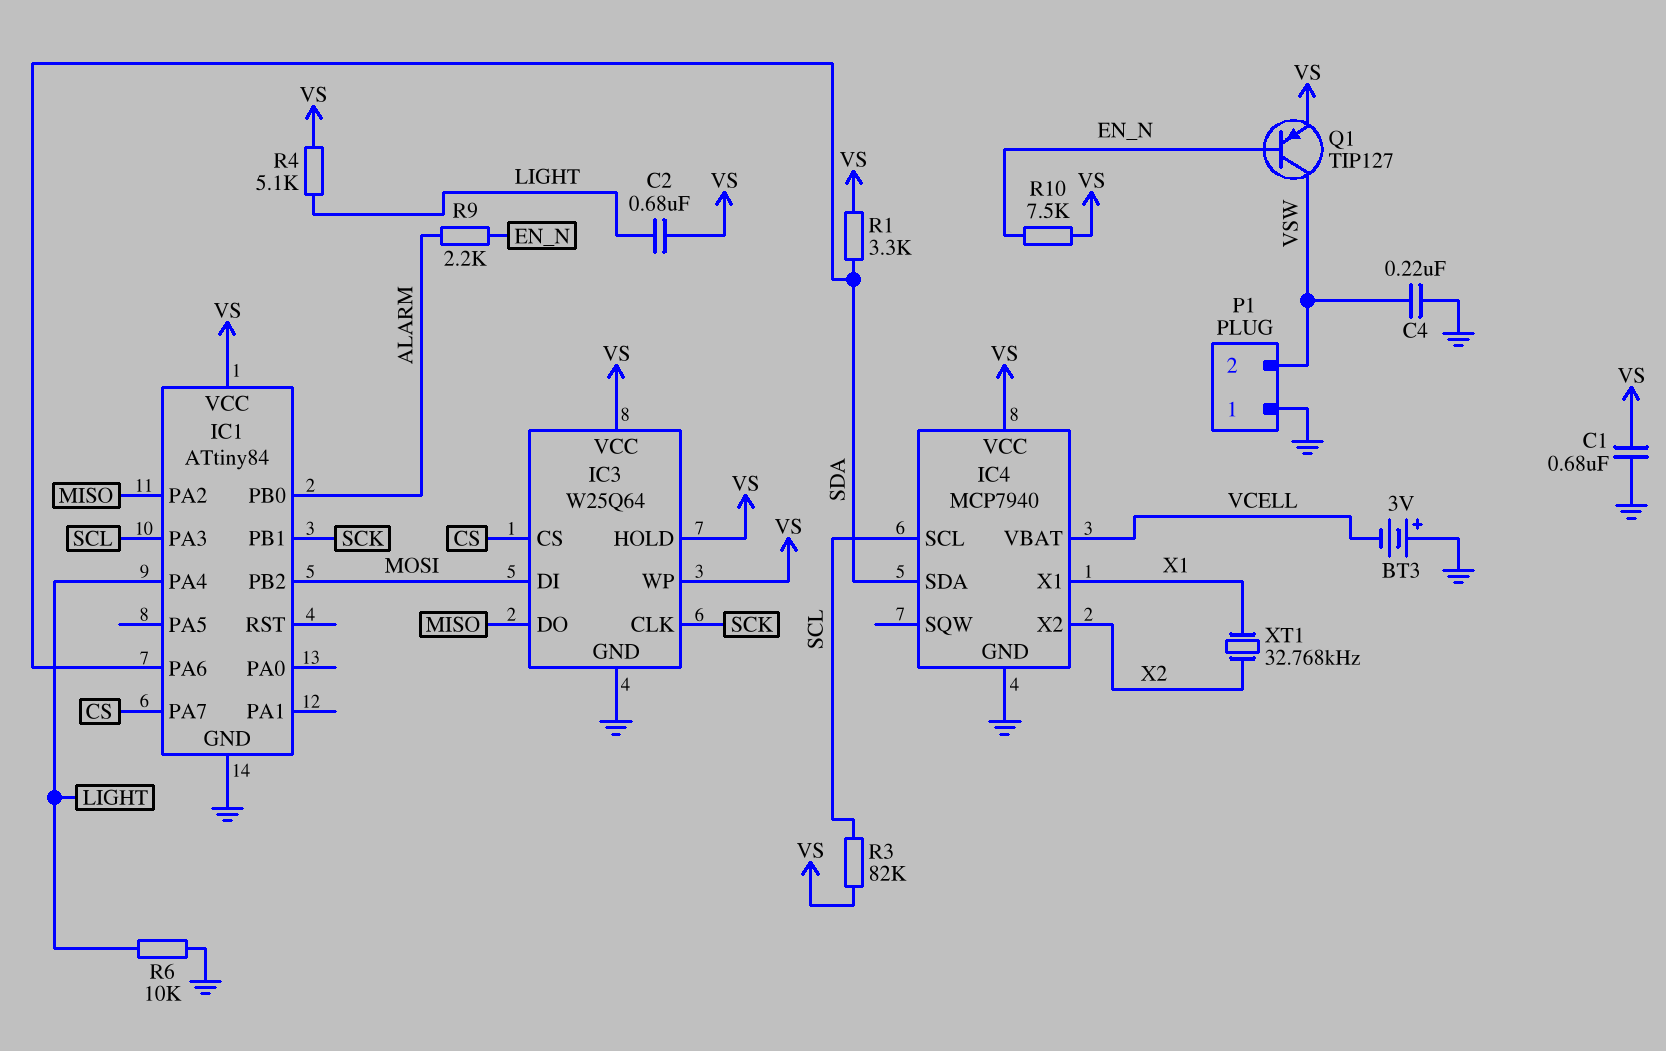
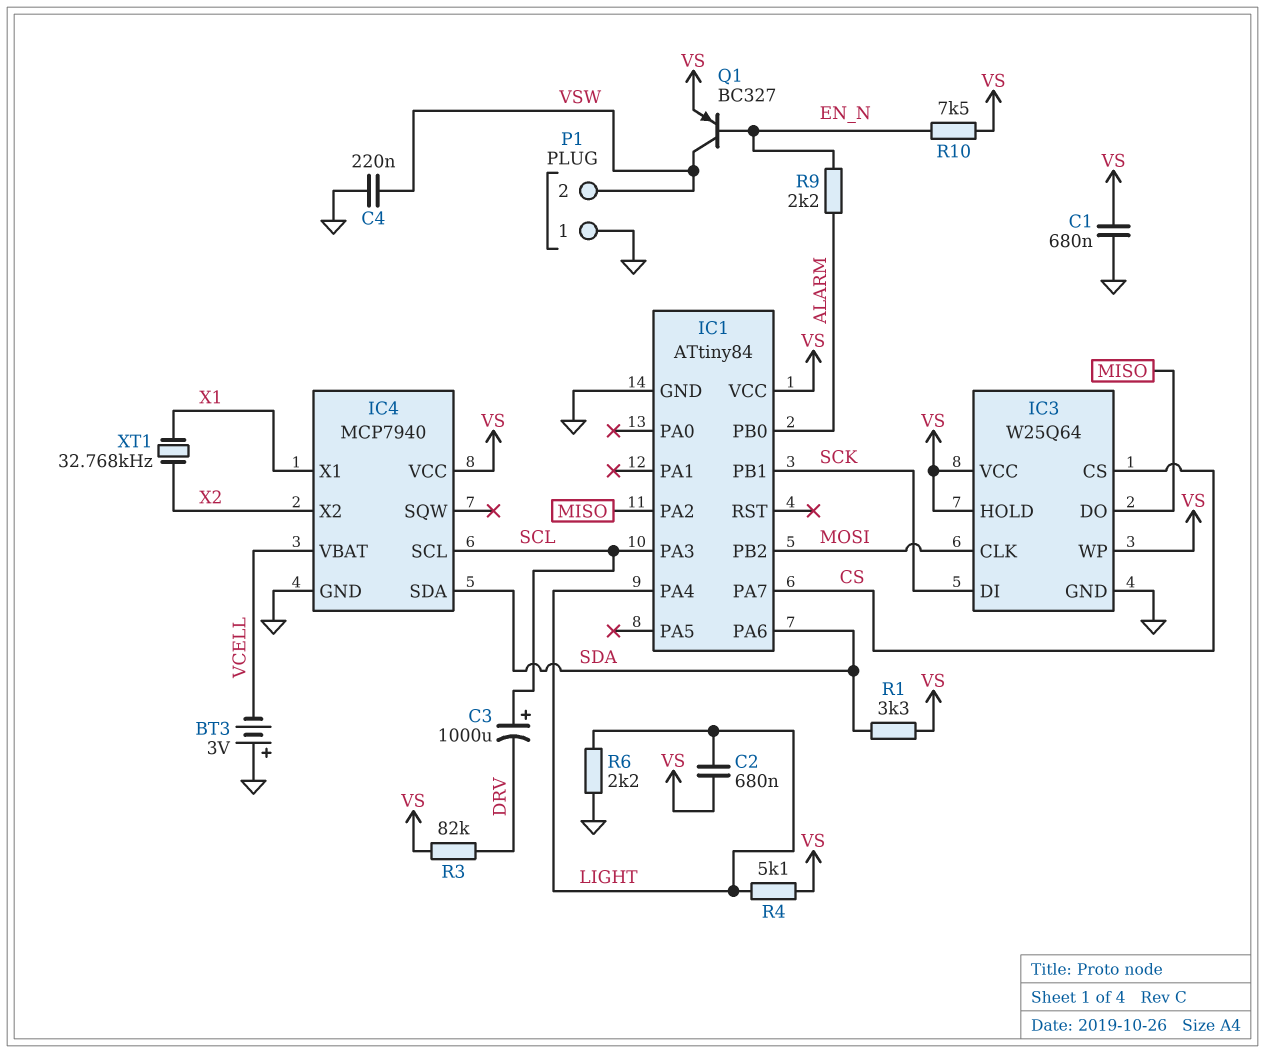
C3: none -> 1000uF (plus SCL, minus DRV)
IC3 pin CLK: SCK -> MOSI
IC3 pin DI: MOSI -> SCK
Q1: PNP TIP127 (B EN_N, C VSW, E VS) -> PNP BC327 (B EN_N, C VSW, E VS)
R3: 82k (SCL, VS) -> 82k (DRV, VS)
R6: 10k (GND, LIGHT) -> 2.2k (GND, LIGHT)

